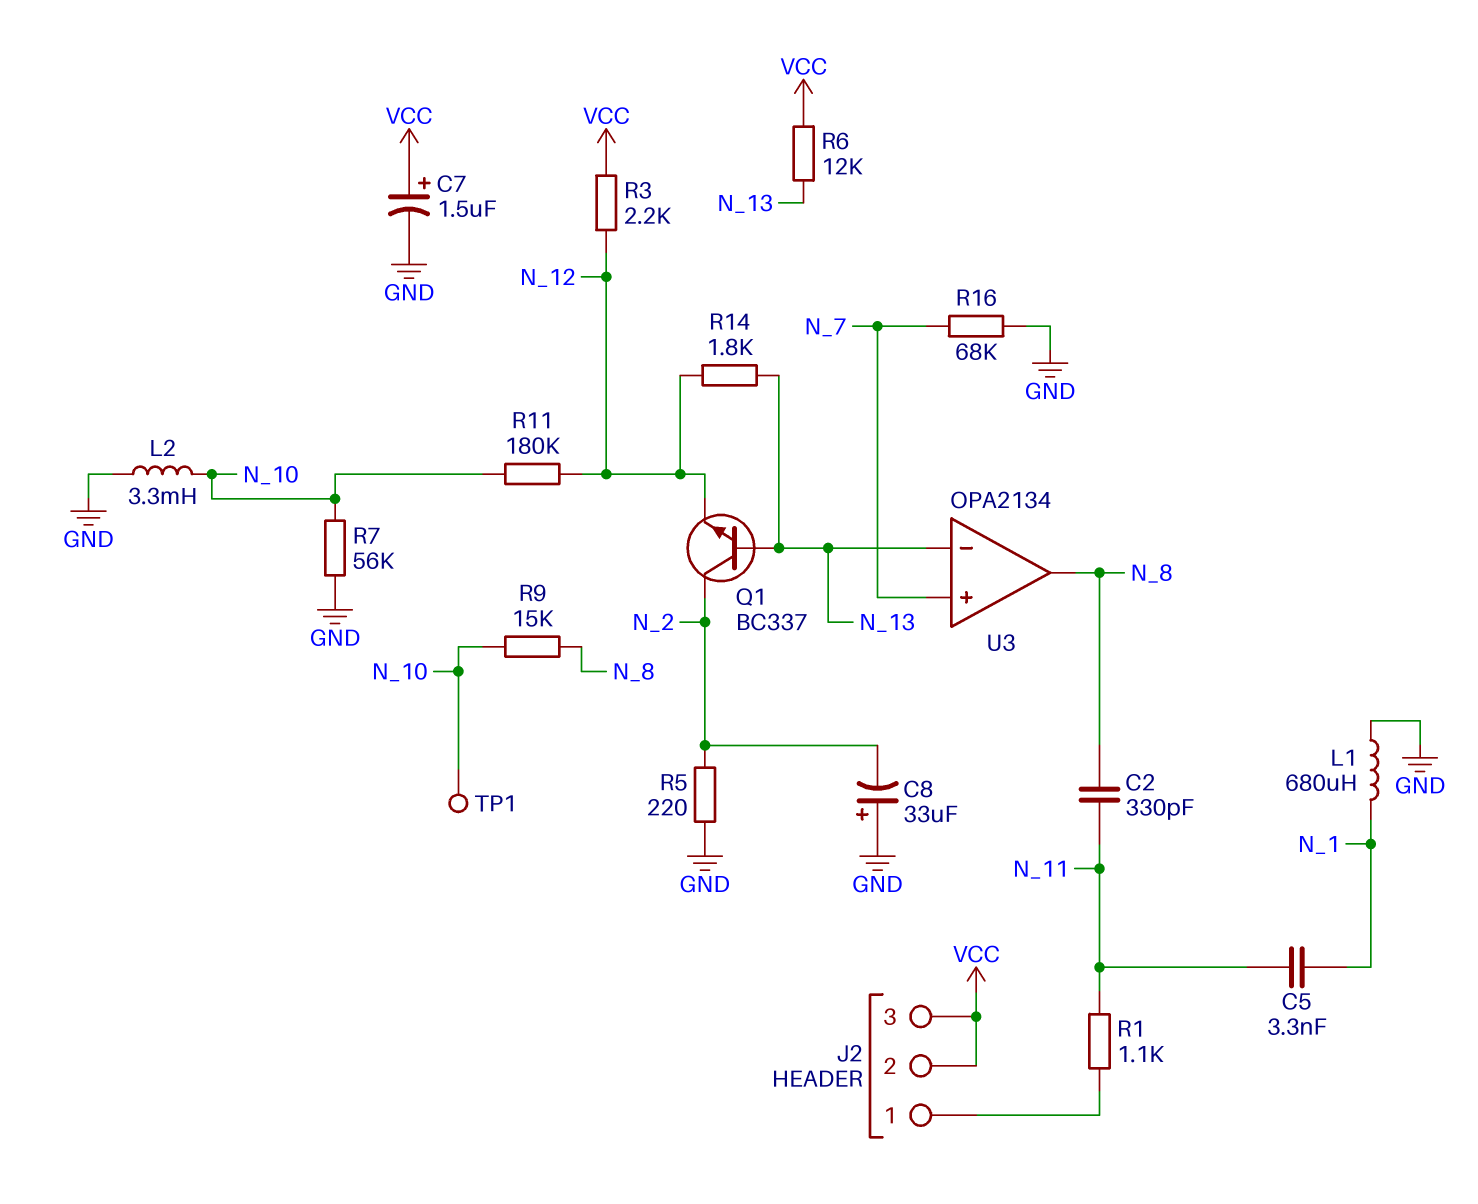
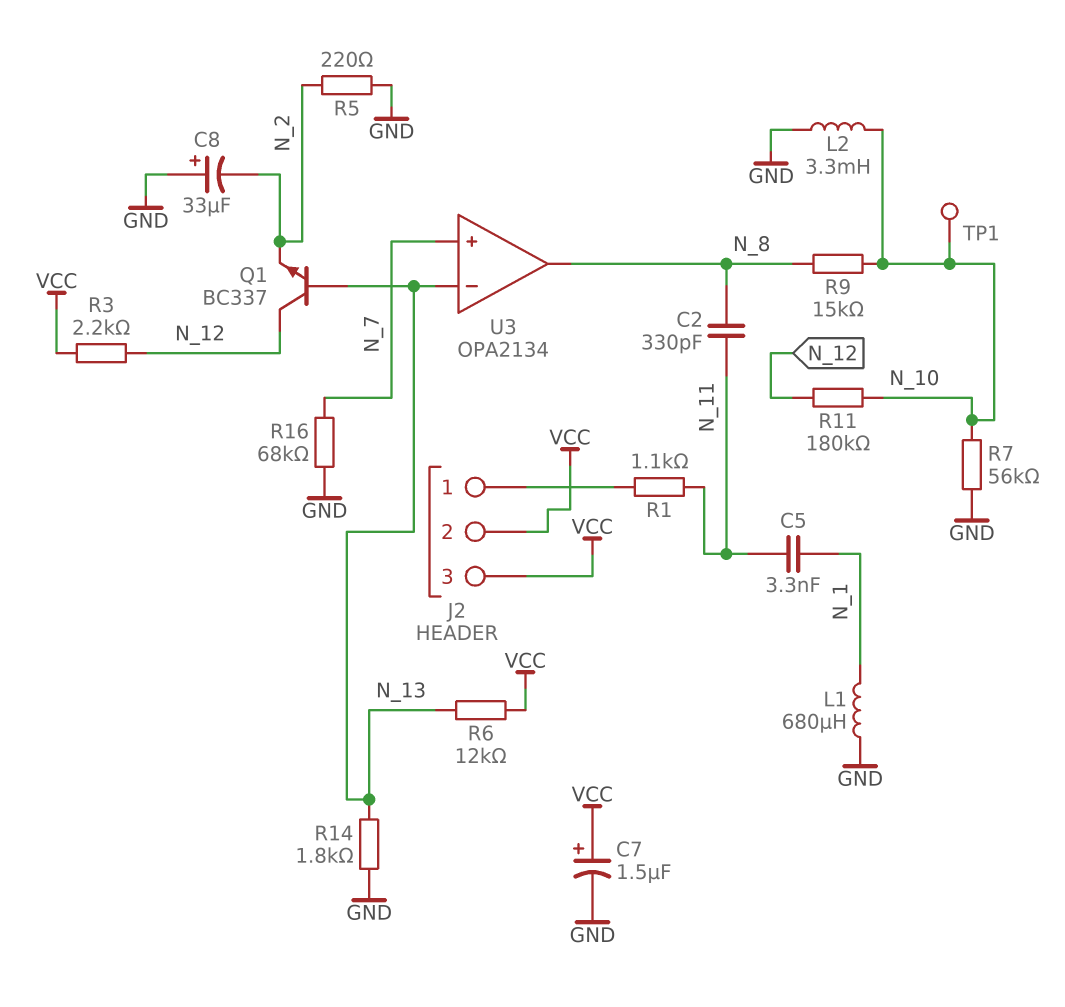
Q1: NPN BC337 (B N_13, C N_2, E N_12) -> NPN BC337 (B N_13, C N_12, E N_2)
R14: 1.8k (N_12, N_13) -> 1.8k (GND, N_13)

